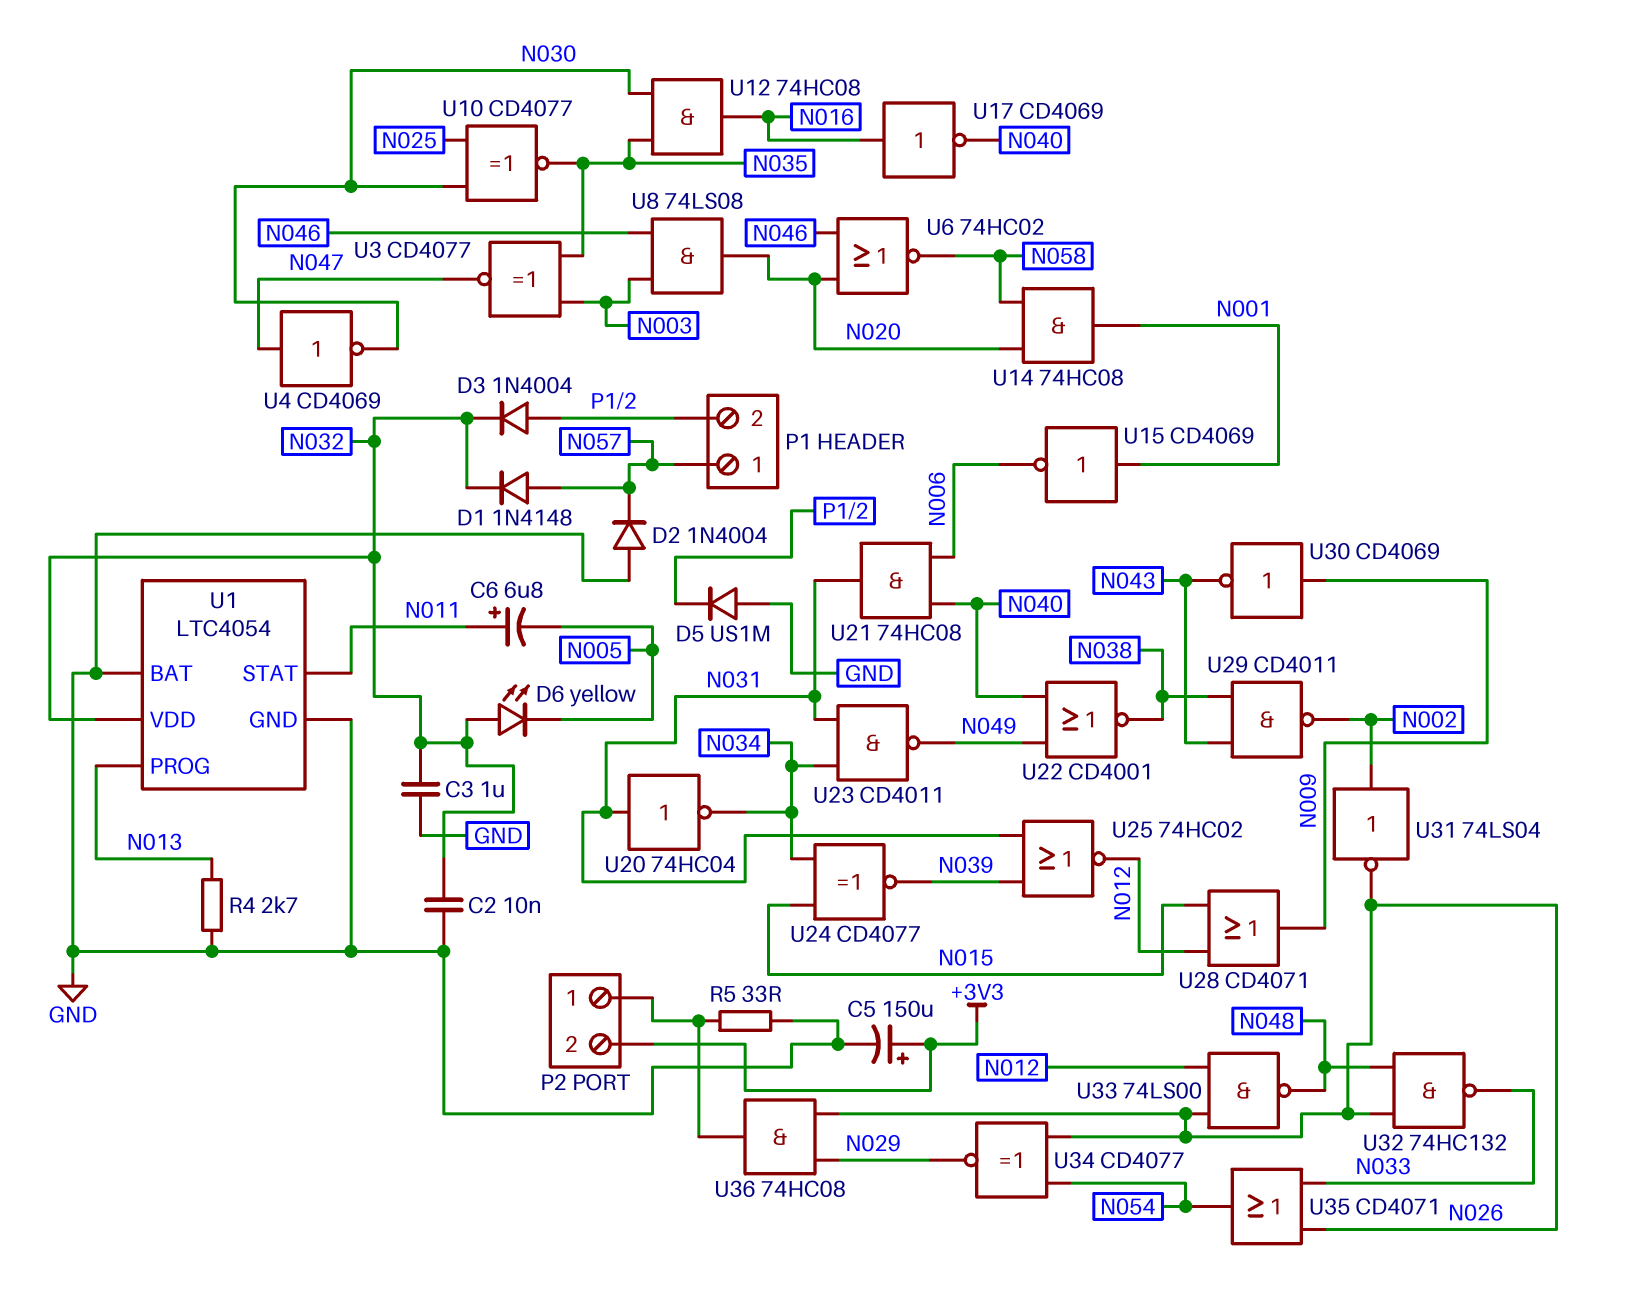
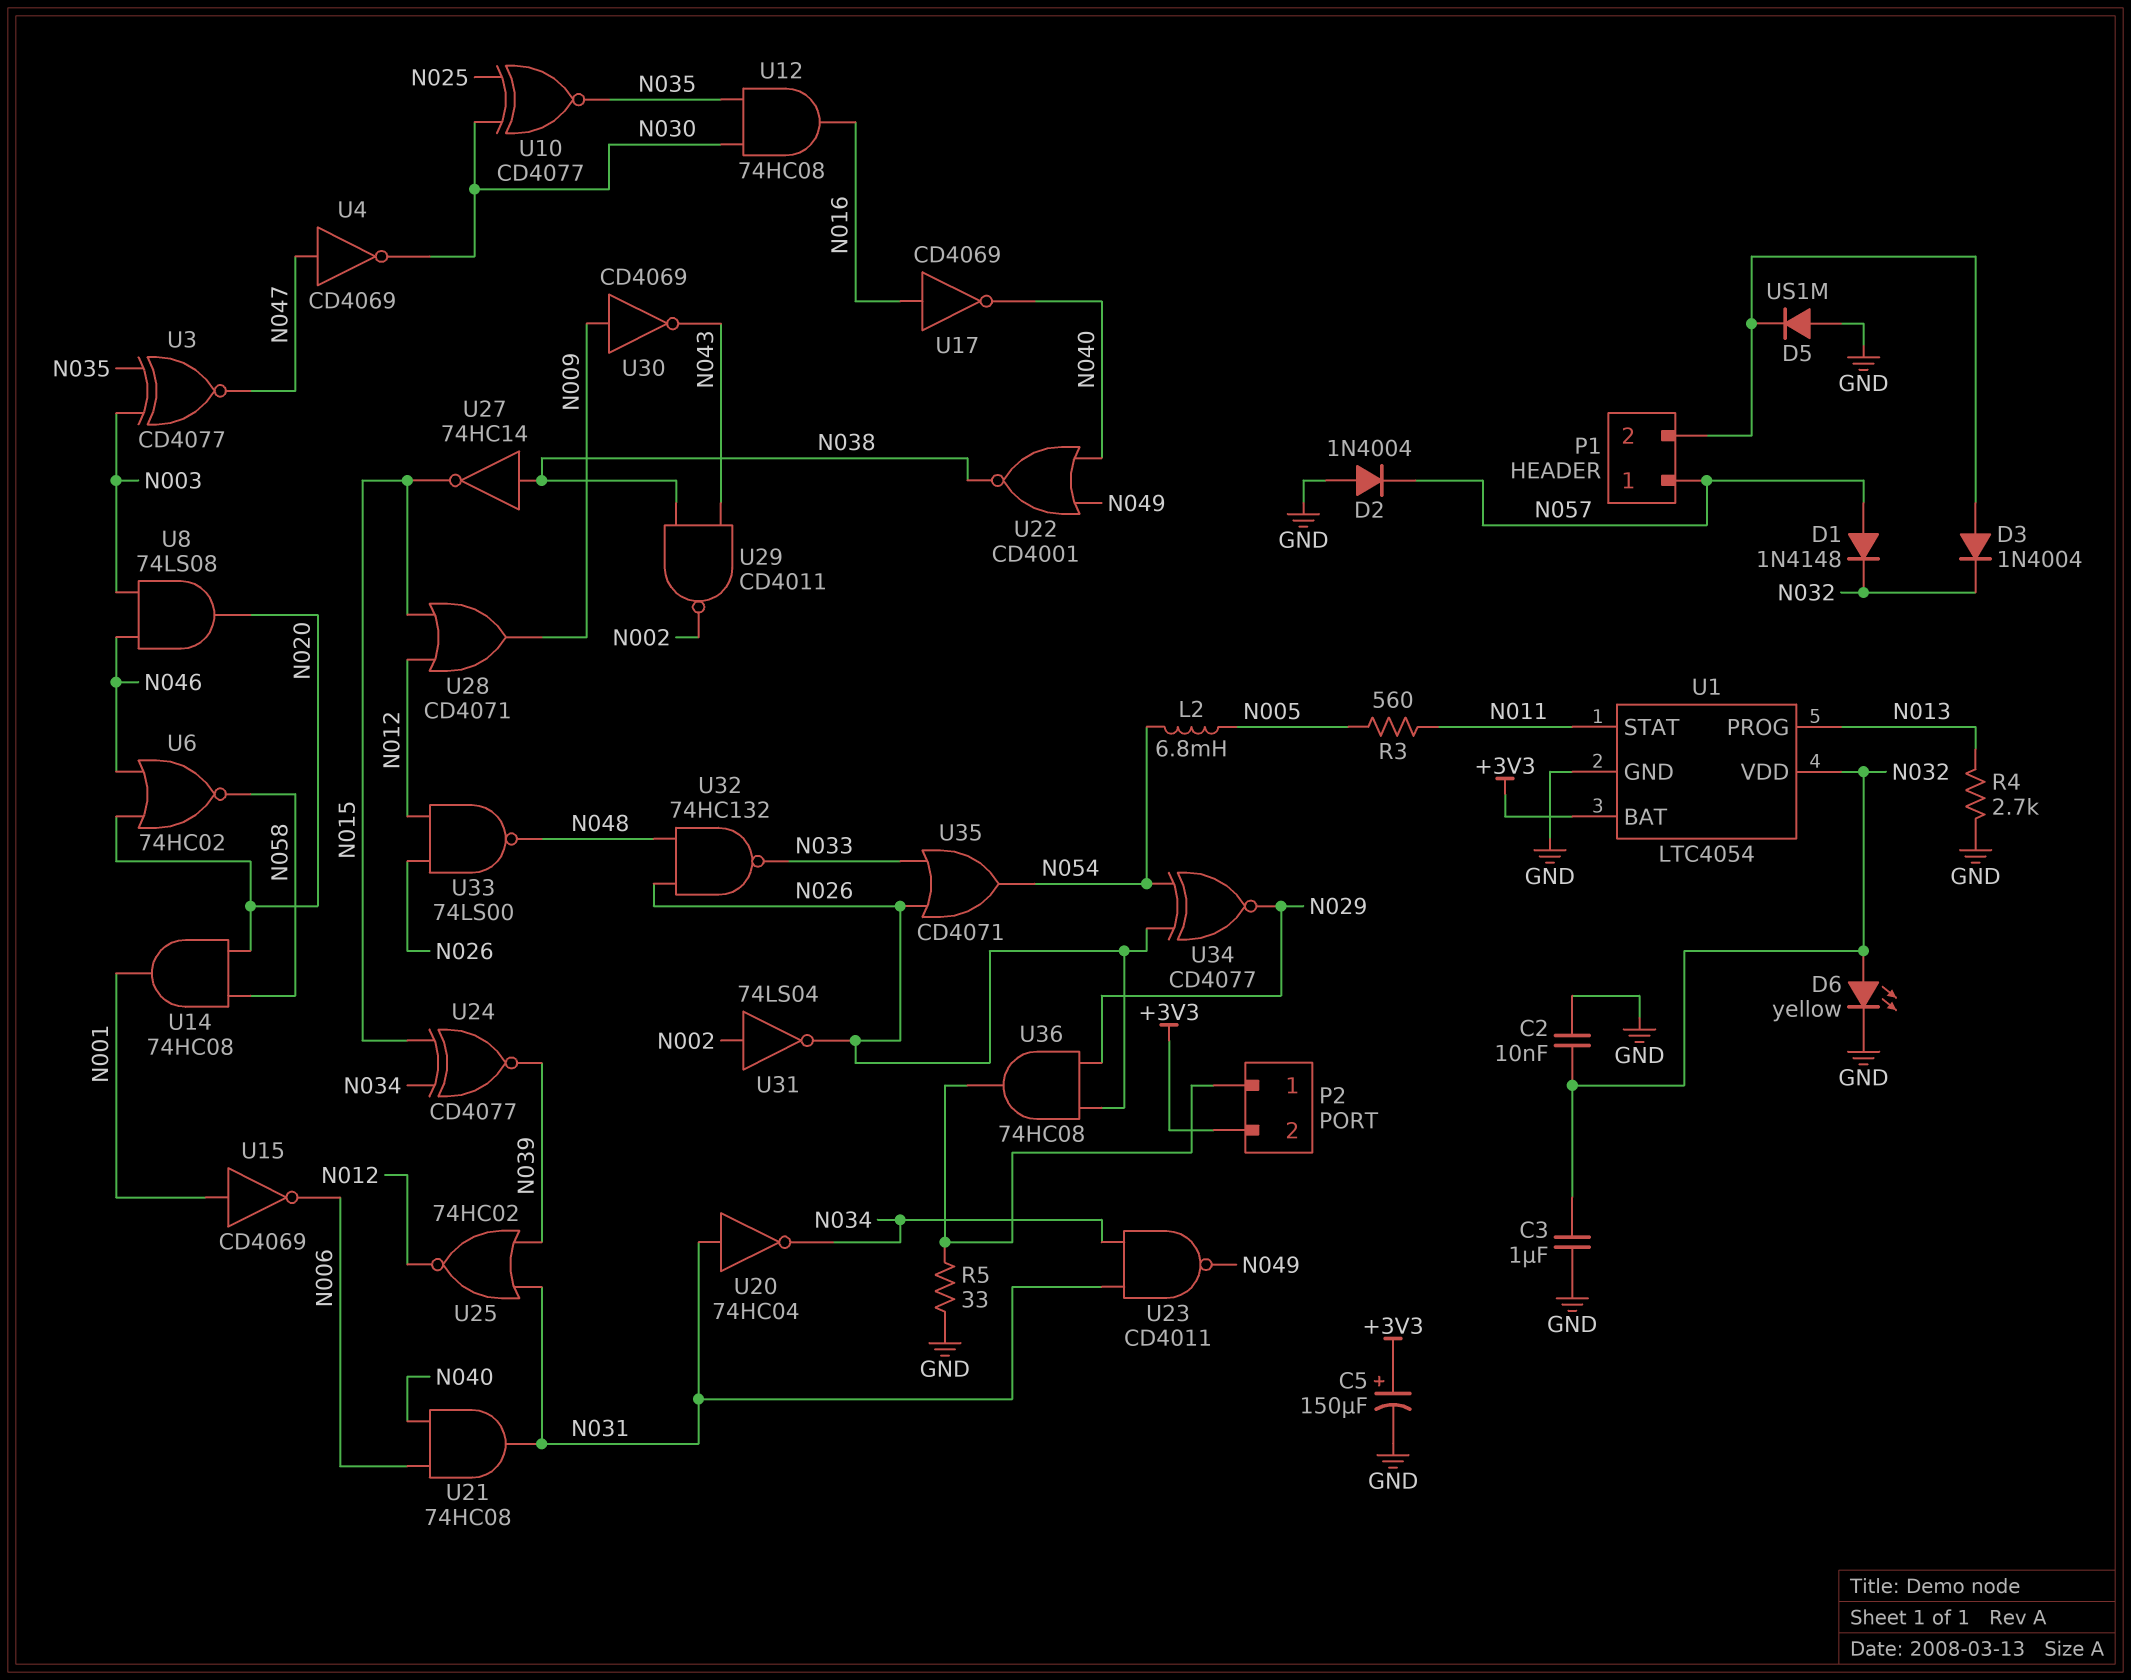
C6: 6.8uF (plus N011, minus N005) -> none
D6: LED yellow (A N032, K N005) -> LED yellow (A N032, K GND)
L2: none -> 6.8mH (N005, N054)
R3: none -> 560 (N005, N011)
U1 pin BAT: GND -> +3V3
U27: none -> NOT 74HC14 (in N038, out N015)

